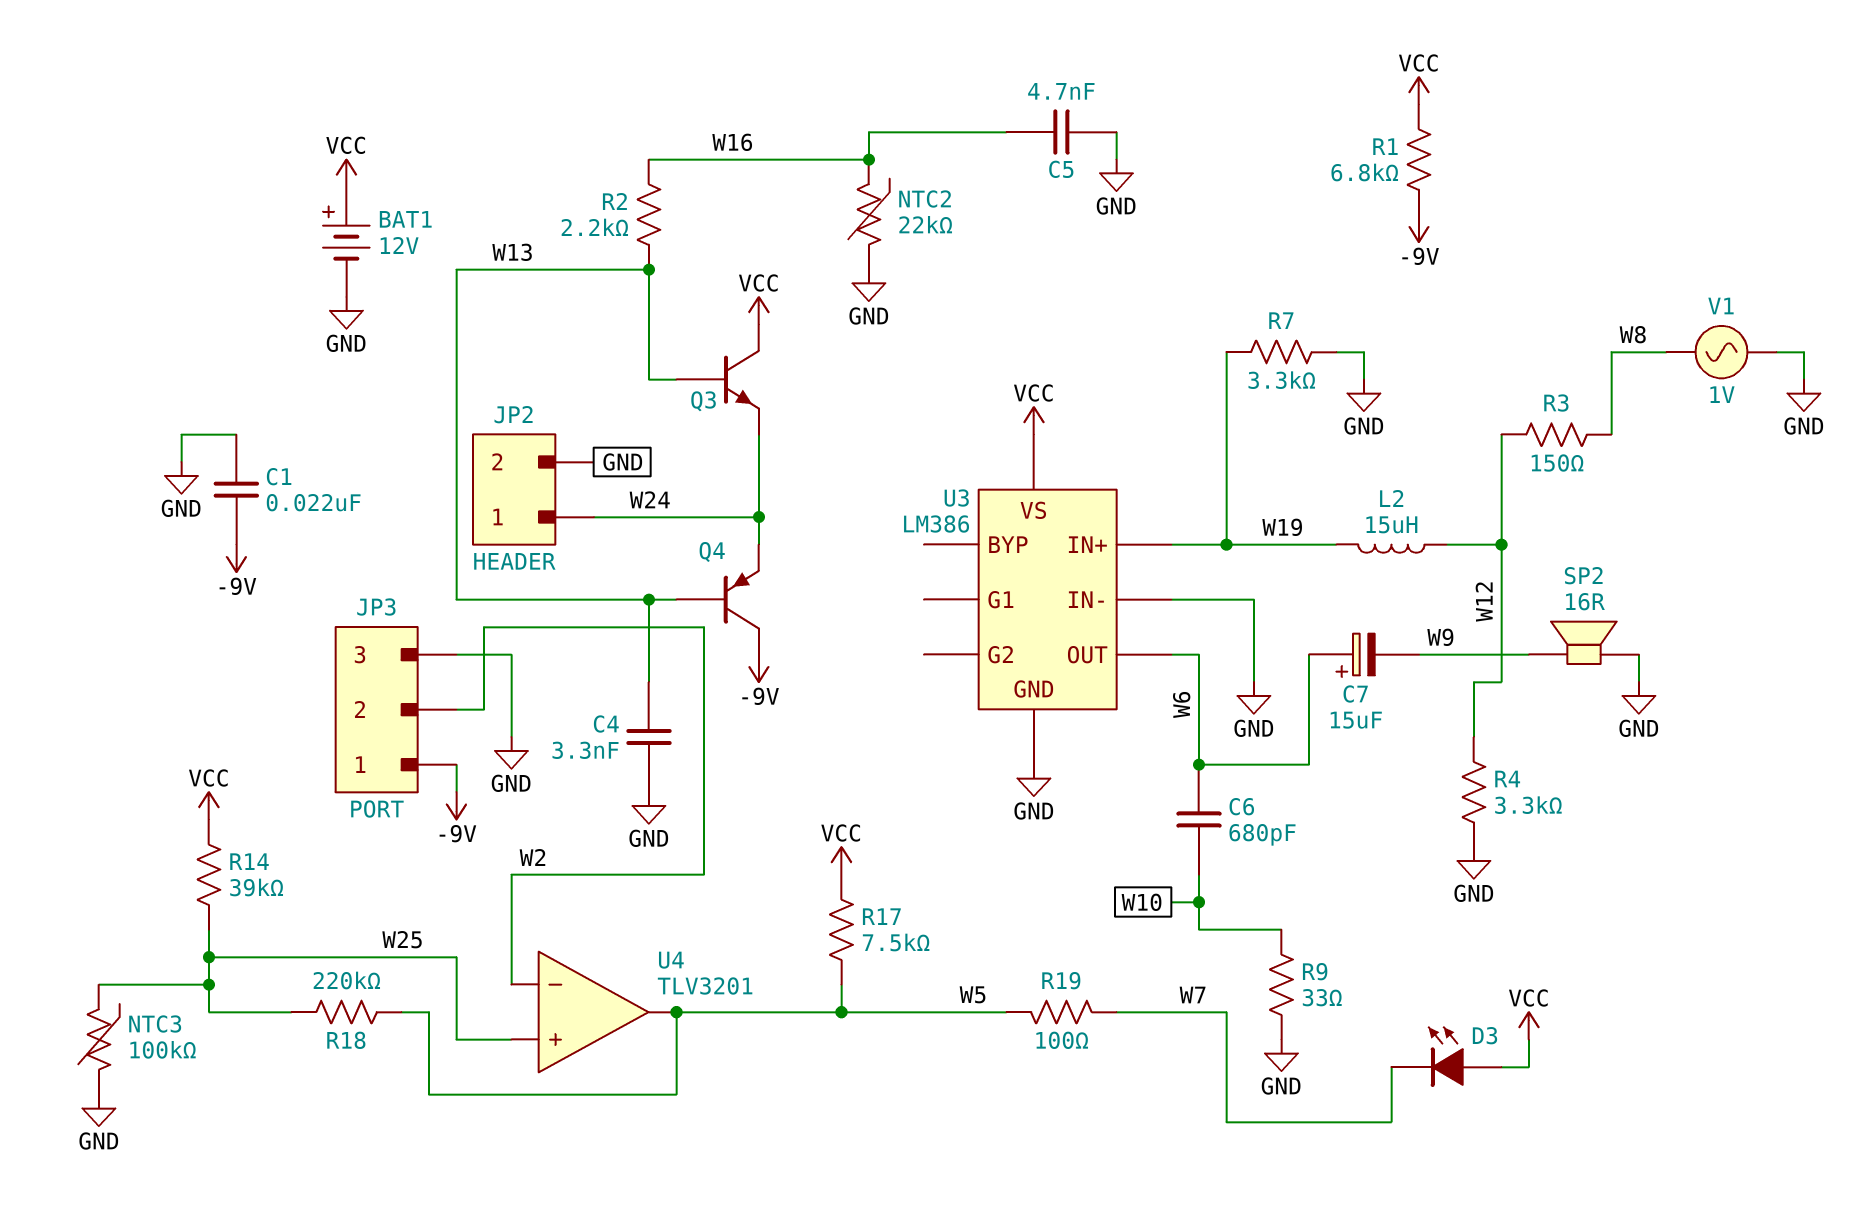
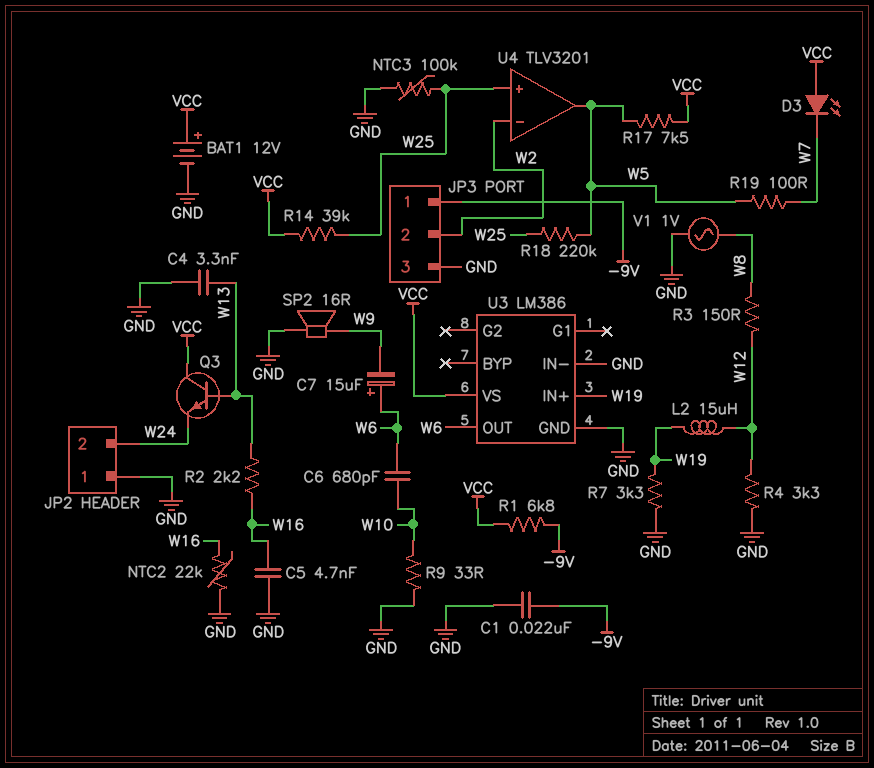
JP2 pin 1: W24 -> GND
JP2 pin 2: GND -> W24
Q4: PNP (B W13, C -9V, E W24) -> none

